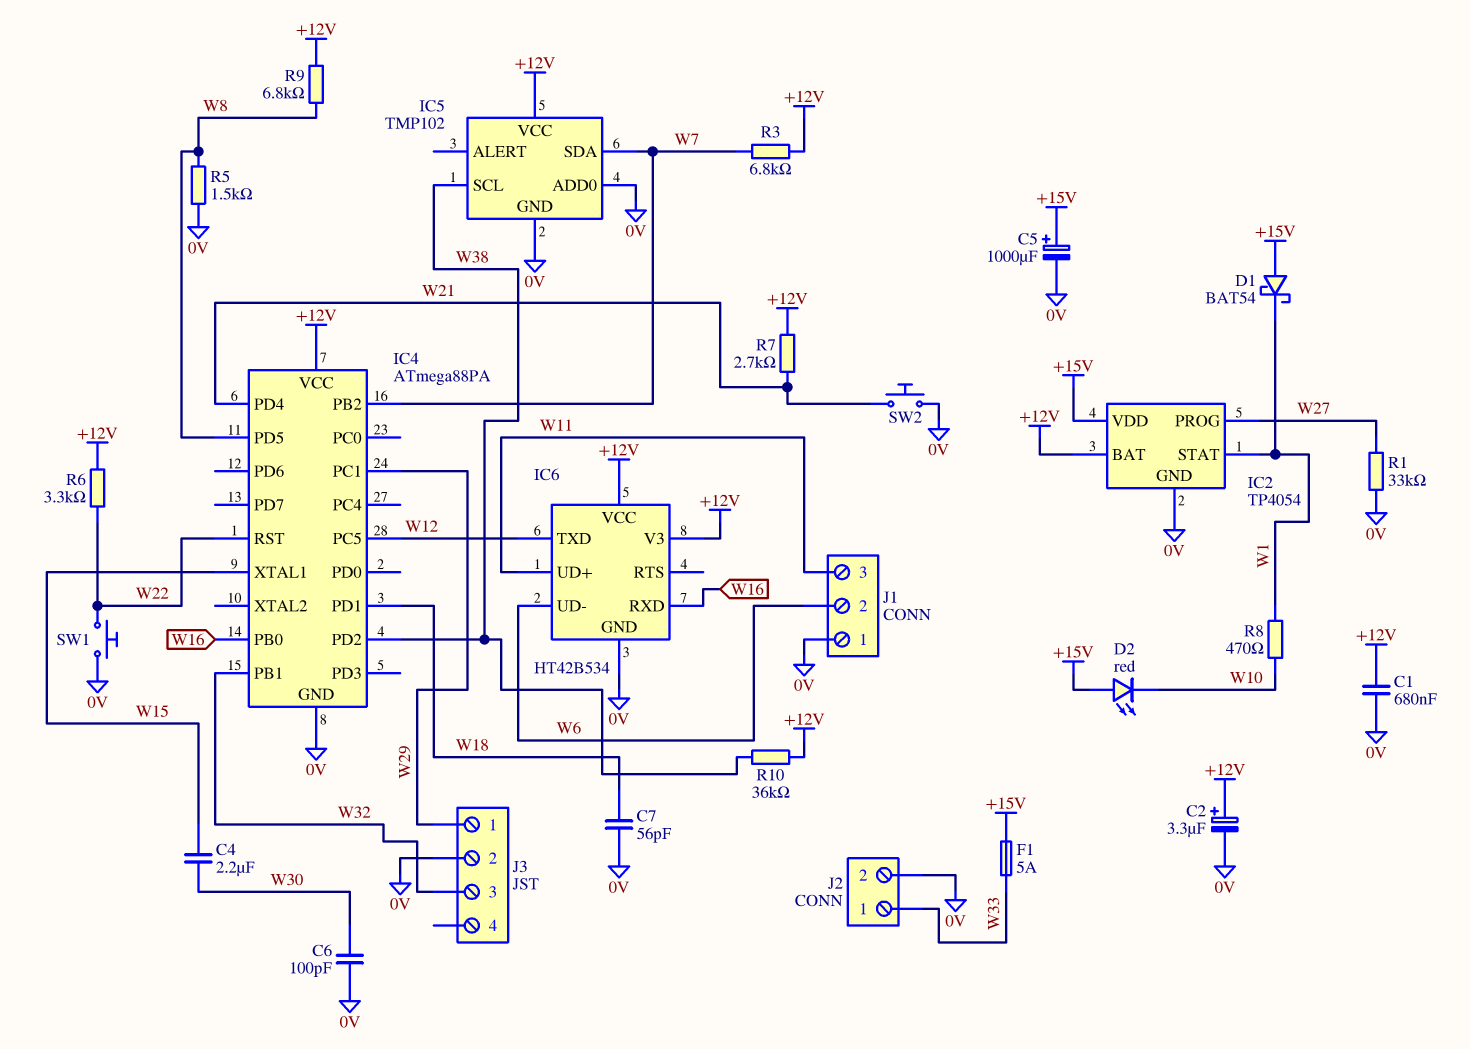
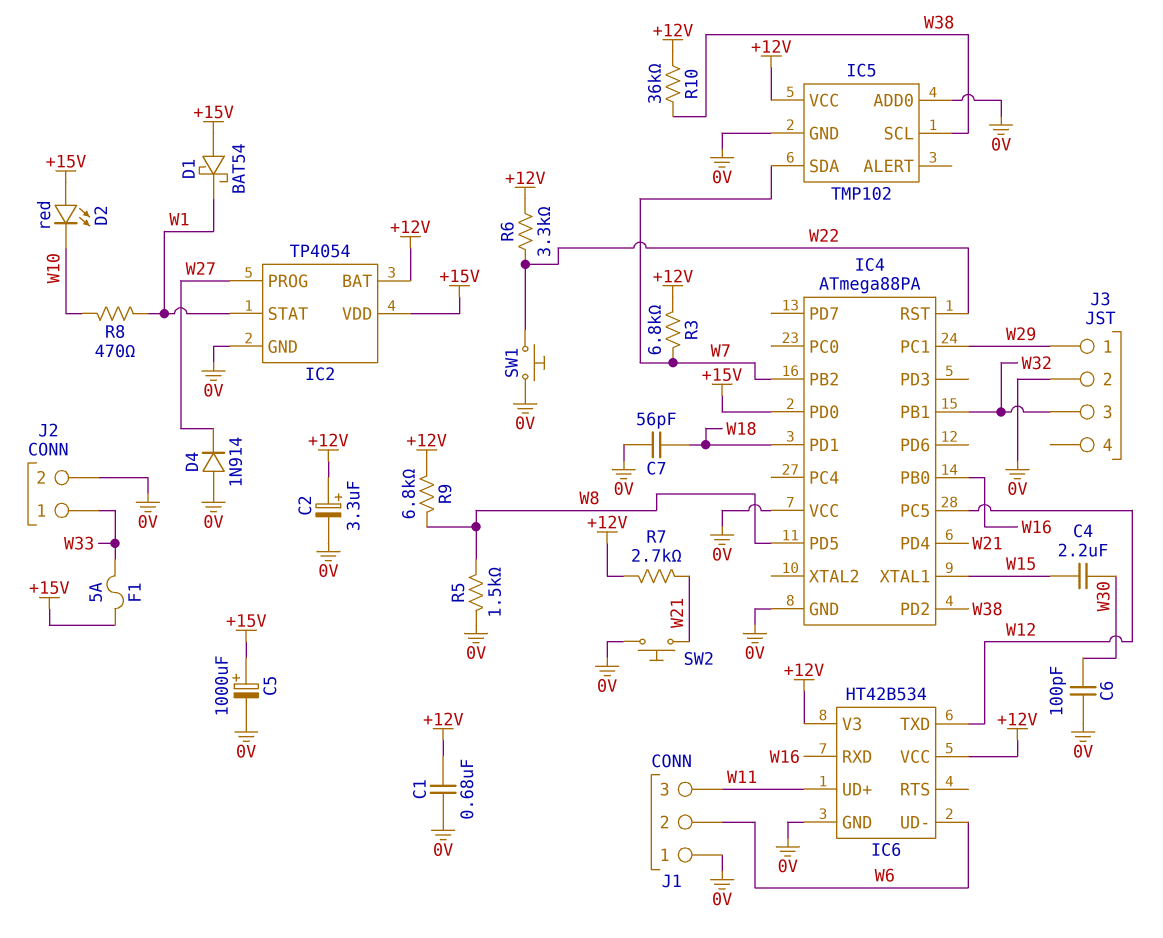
D4: none -> diode 1N914 (A 0V, K W27)
IC4 pin PD0: none -> +15V
IC4 pin VCC: +12V -> 0V
R1: 33k (0V, W27) -> none

